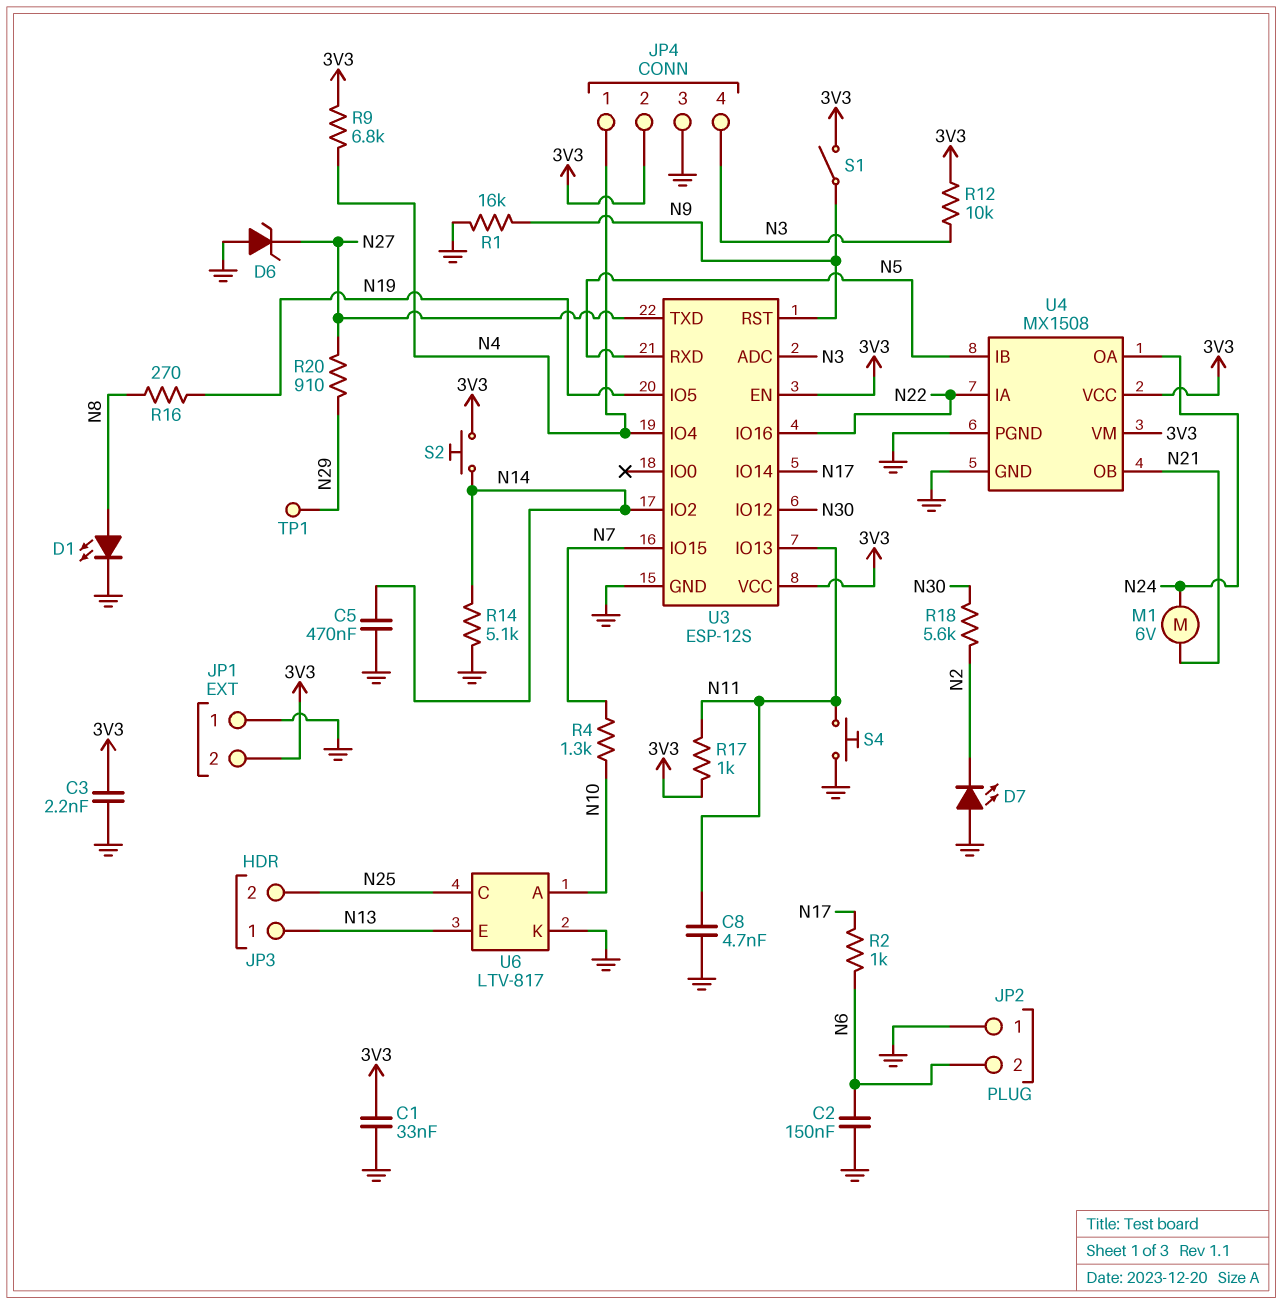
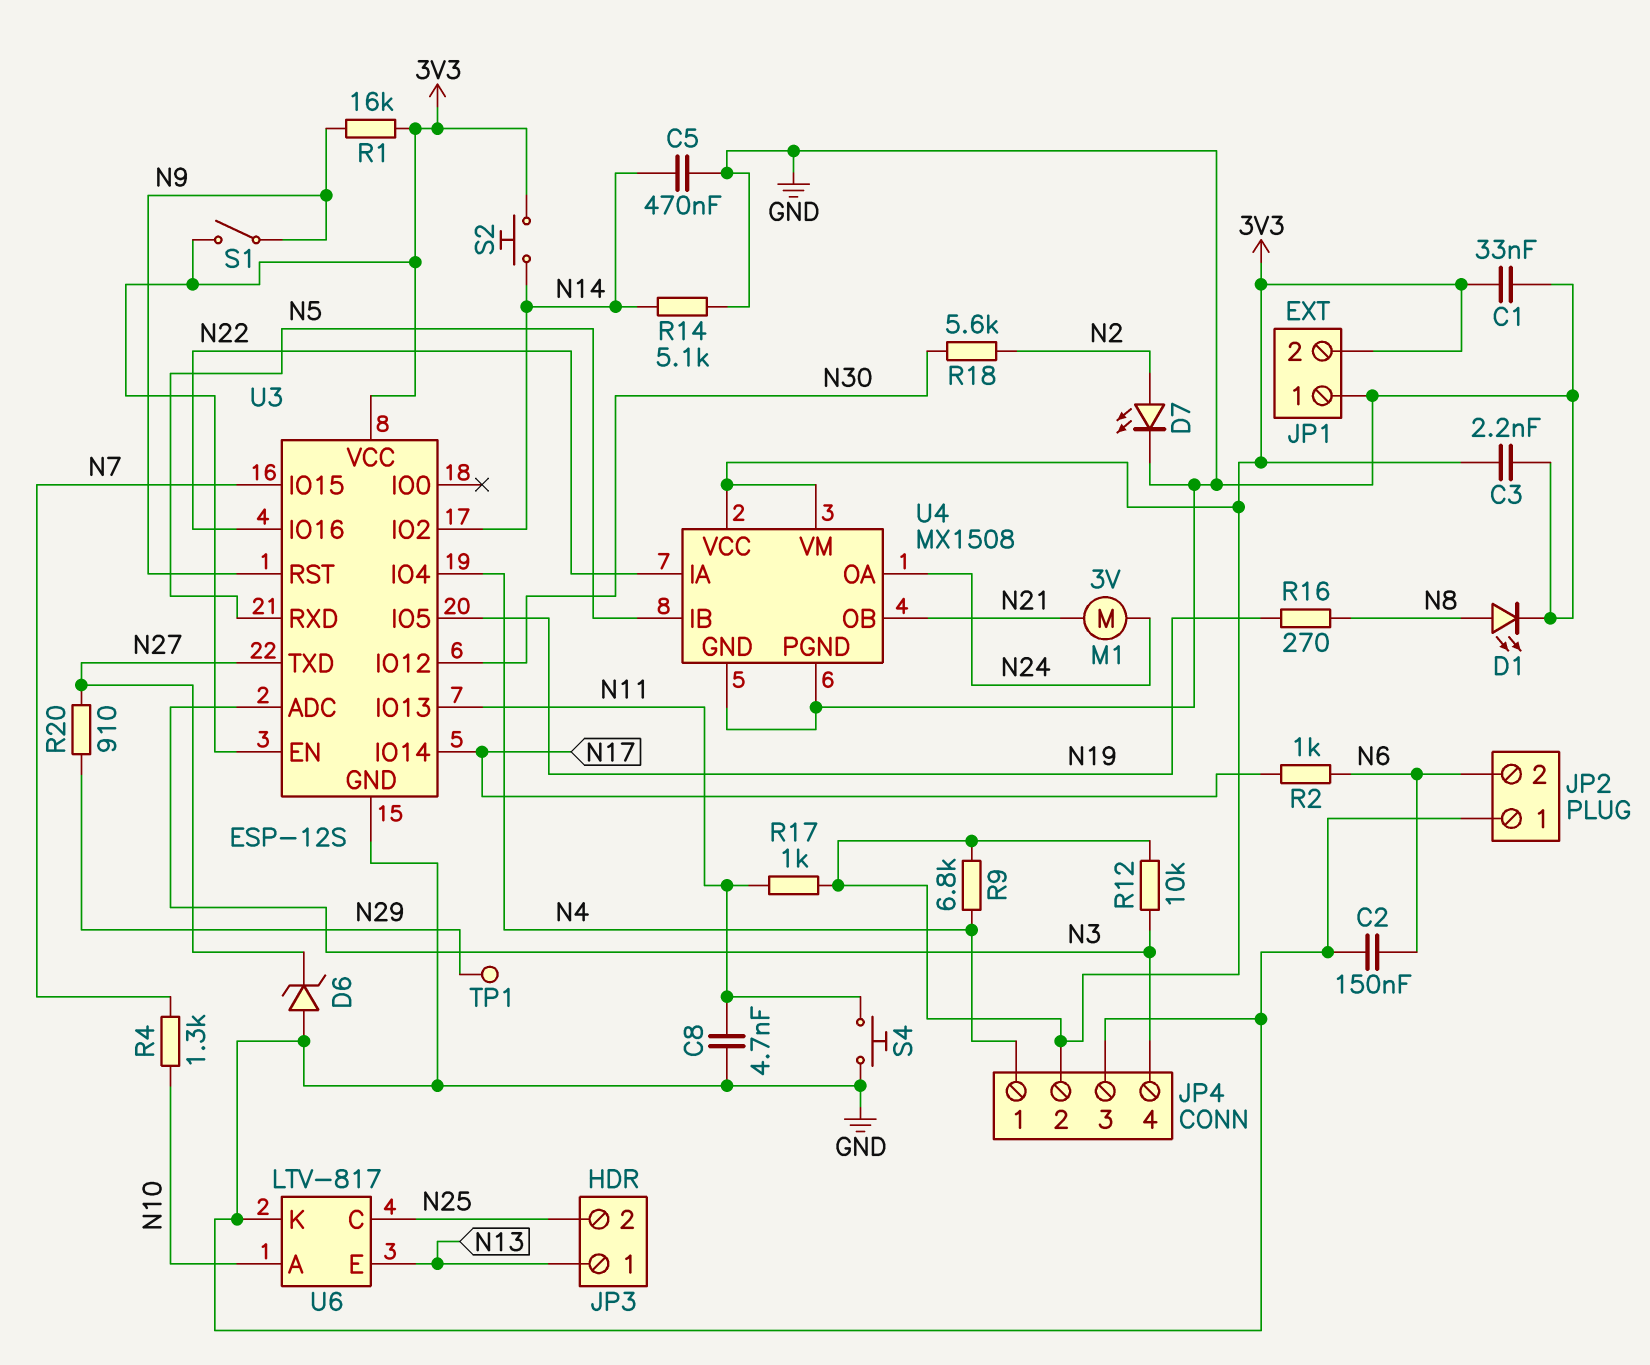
D7: LED (A GND, K N2) -> LED (A N2, K GND)
M1: motor 6V (N21, N24) -> motor 3V (N21, N24)
R1: 16k (GND, N9) -> 16k (3V3, N9)

